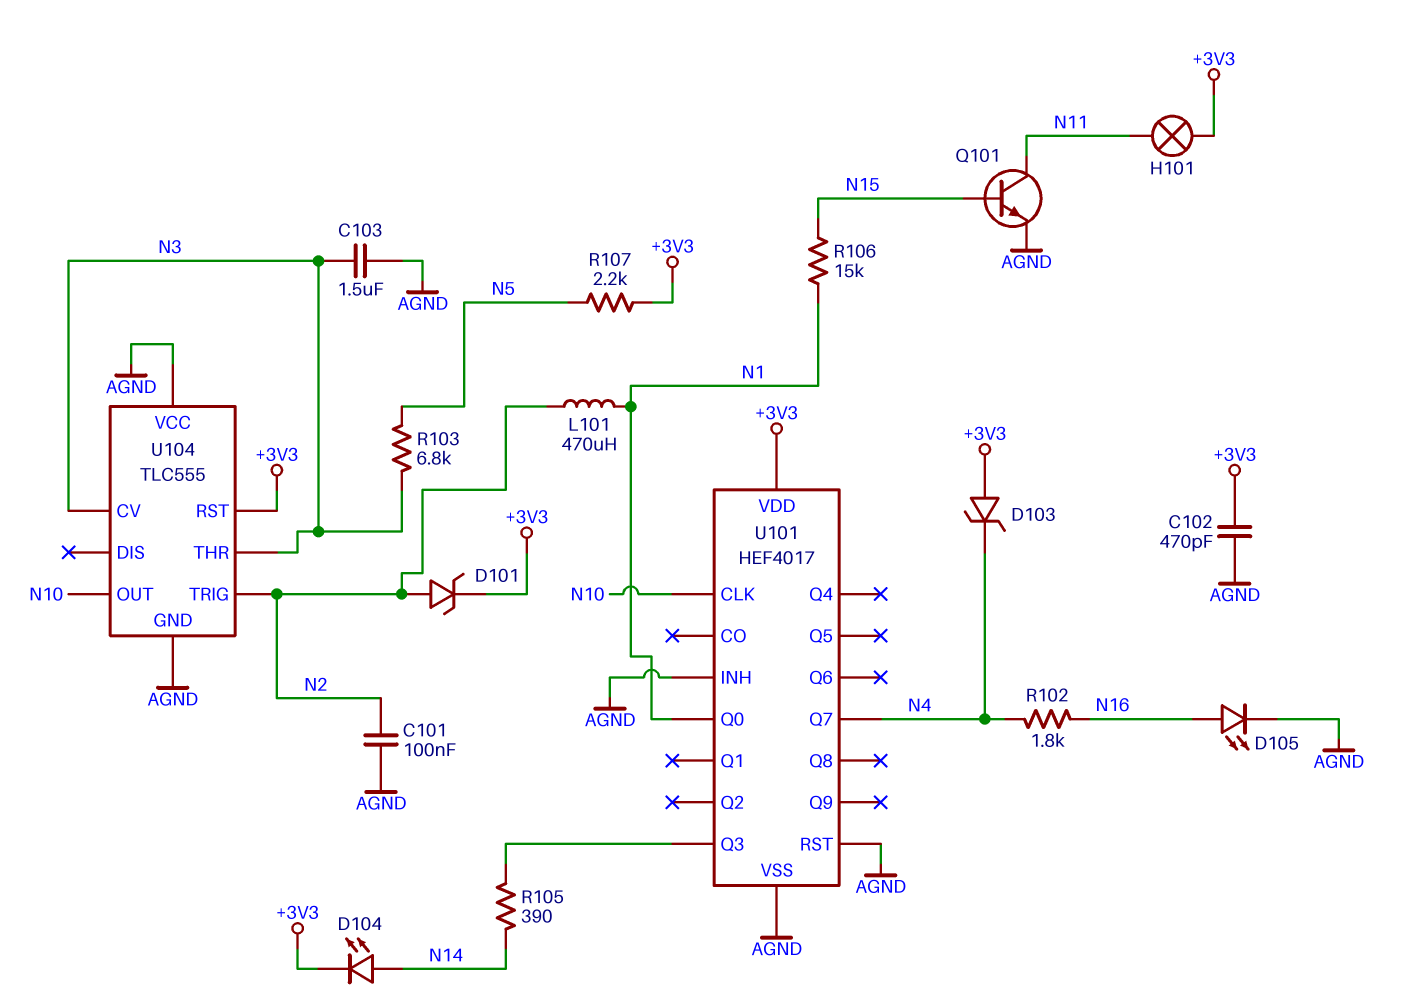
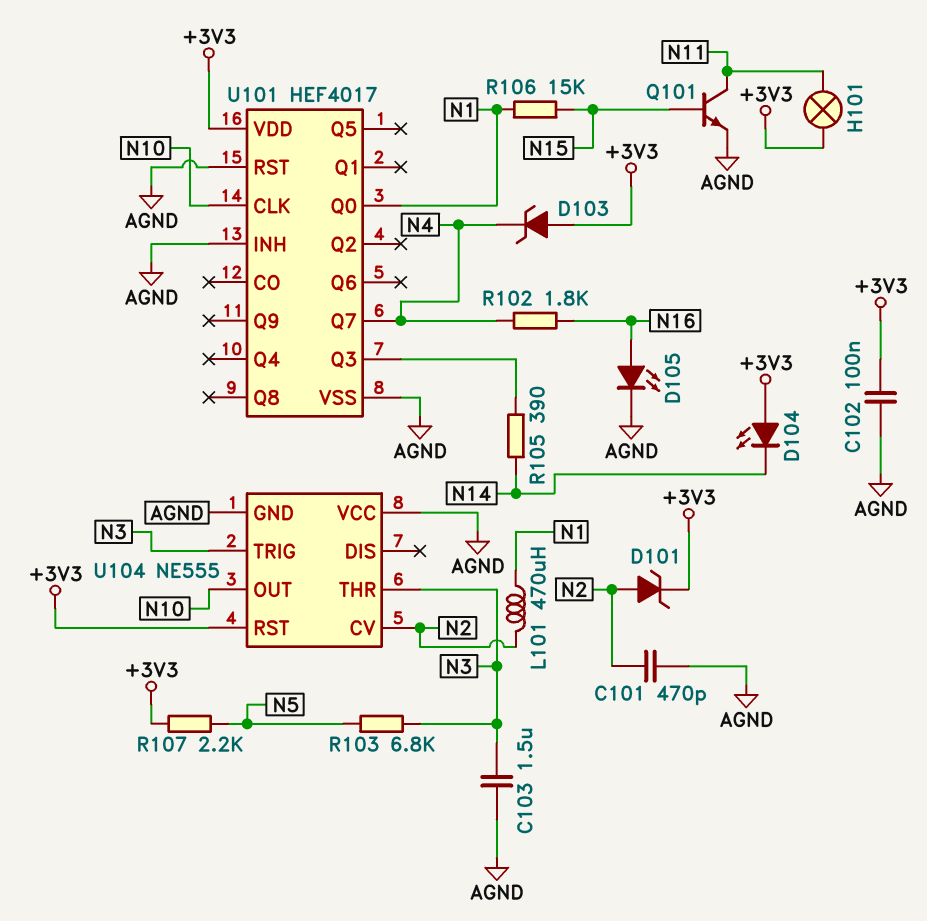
C101: 100nF (AGND, N2) -> 470pF (AGND, N2)
C102: 470pF (+3V3, AGND) -> 100nF (+3V3, AGND)
D104: LED (A N14, K +3V3) -> LED (A +3V3, K N14)
U104: TLC555 -> NE555
U104 pin CV: N3 -> N2
U104 pin TRIG: N2 -> N3

